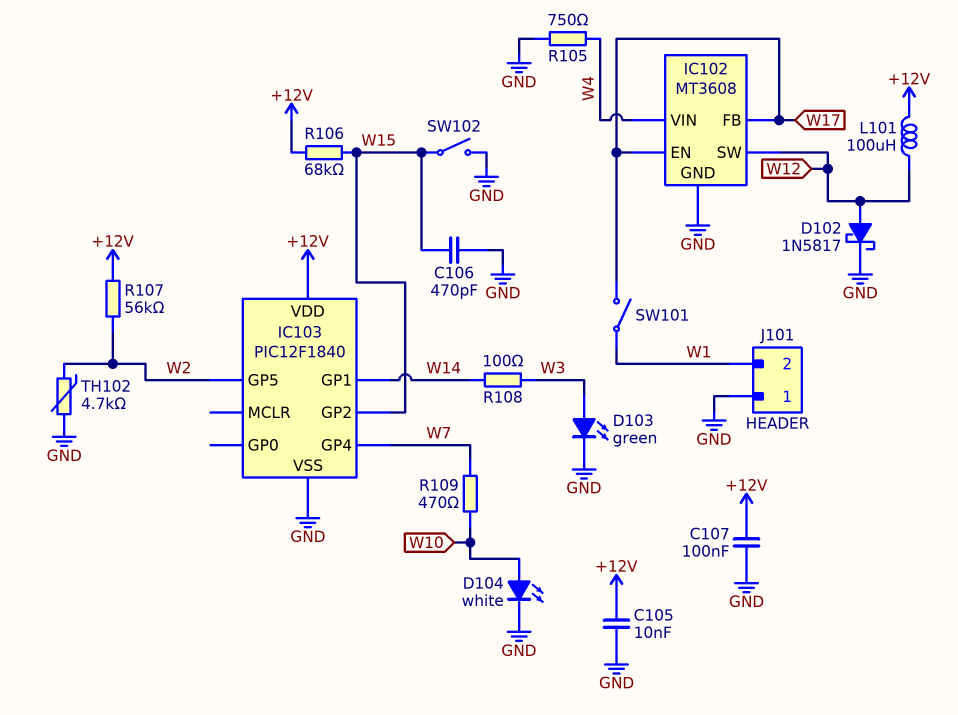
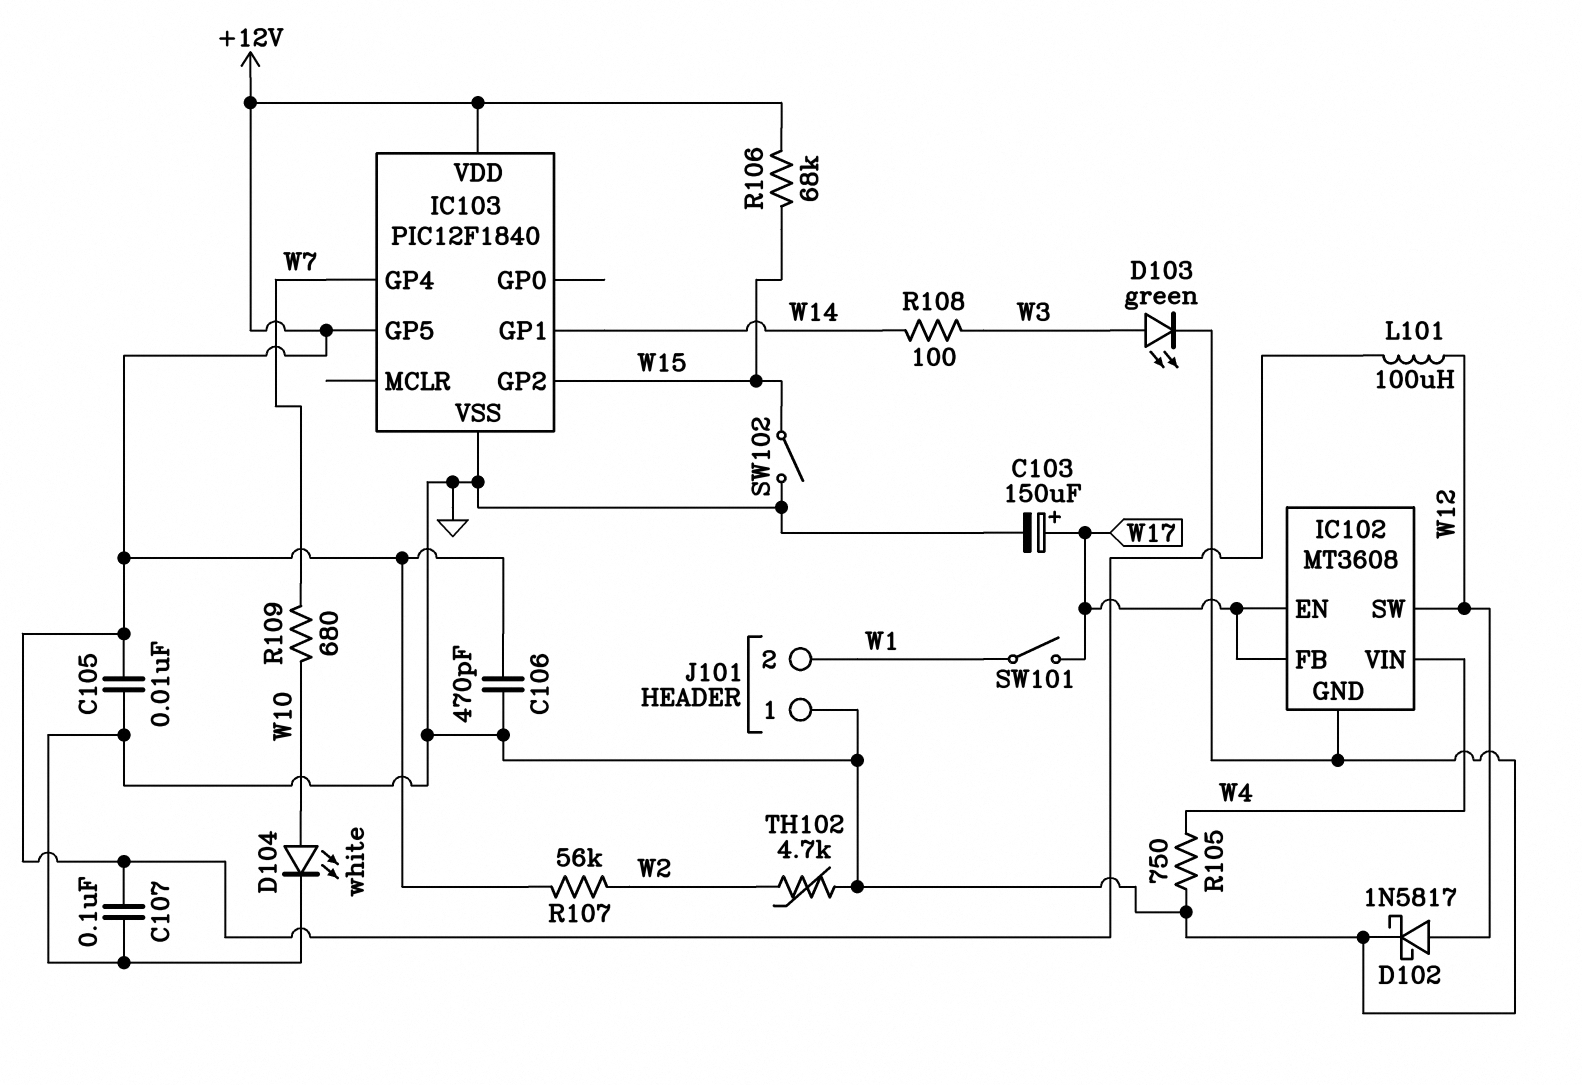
C103: none -> 150uF (plus W17, minus GND)
C106: 470pF (GND, W15) -> 470pF (+12V, GND)
IC103 pin GP5: W2 -> +12V
R109: 470 (W7, W10) -> 680 (W7, W10)

